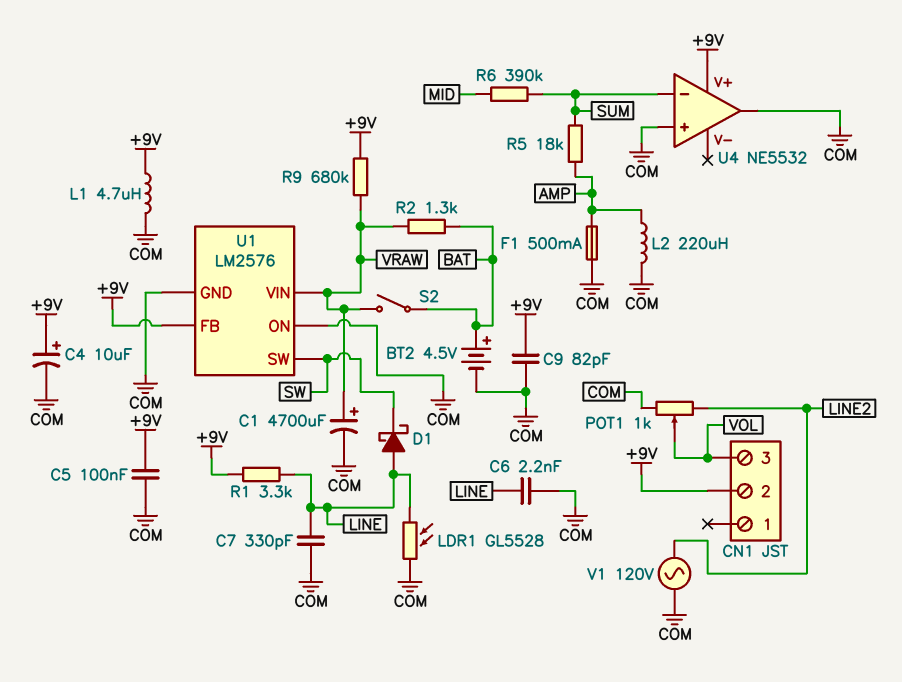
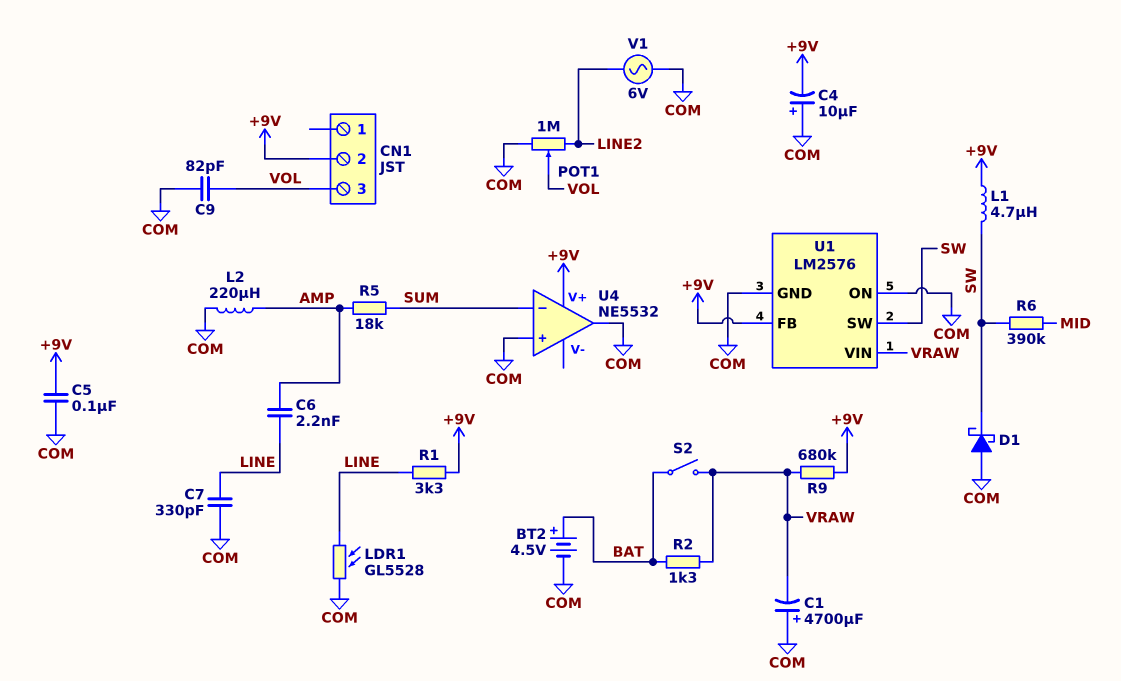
C1: 4700uF (plus VRAW, minus COM) -> 4700uF (plus COM, minus VRAW)
C4: 10uF (plus +9V, minus COM) -> 10uF (plus COM, minus +9V)
C6: 2.2nF (COM, LINE) -> 2.2nF (AMP, LINE)
C9: 82pF (+9V, COM) -> 82pF (COM, VOL)
D1: schottky (A LINE, K SW) -> schottky (A COM, K SW)
F1: 500mA (AMP, COM) -> none
L1: 4.7uH (+9V, COM) -> 4.7uH (+9V, SW)
POT1: 1k (COM, LINE2, wiper VOL) -> 1M (COM, LINE2, wiper VOL)
R6: 390k (MID, SUM) -> 390k (MID, SW)
V1: AC 120V (COM, LINE2) -> AC 6V (COM, LINE2)

